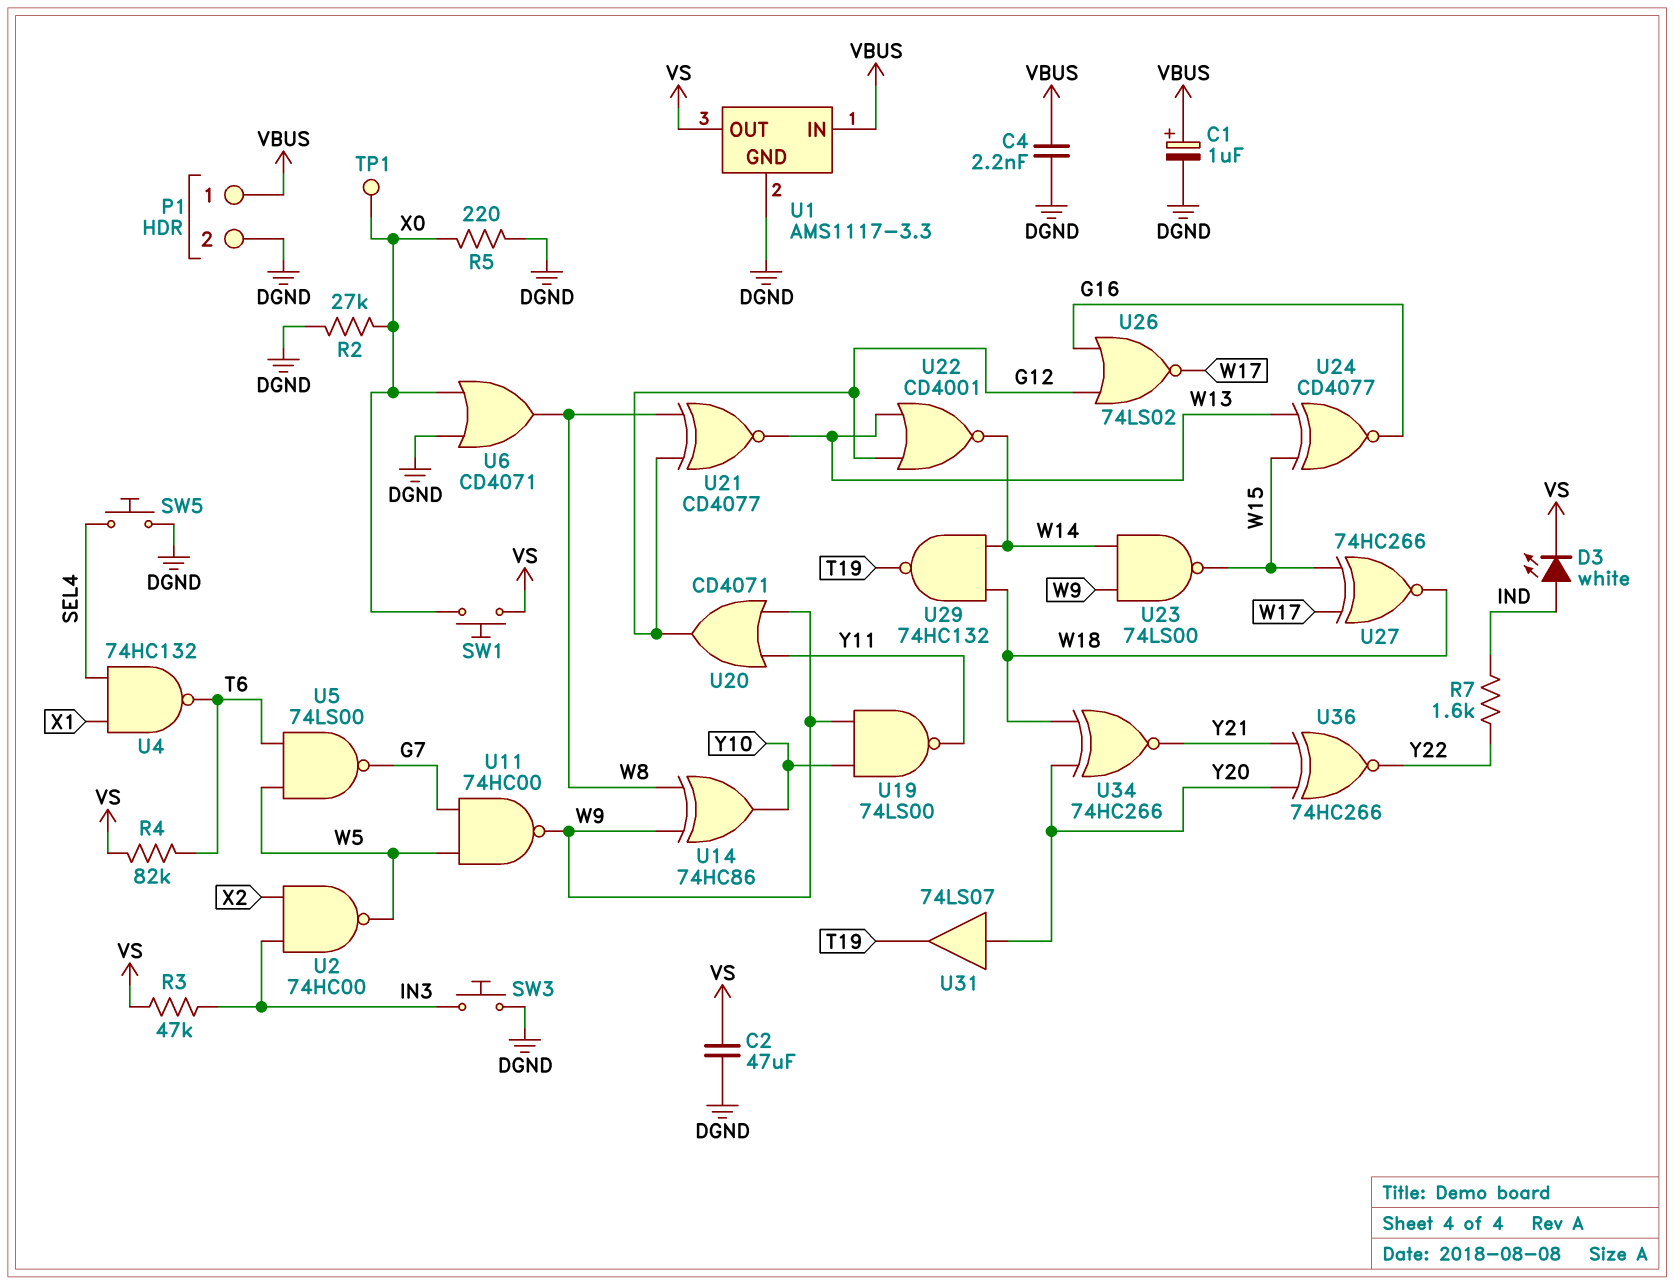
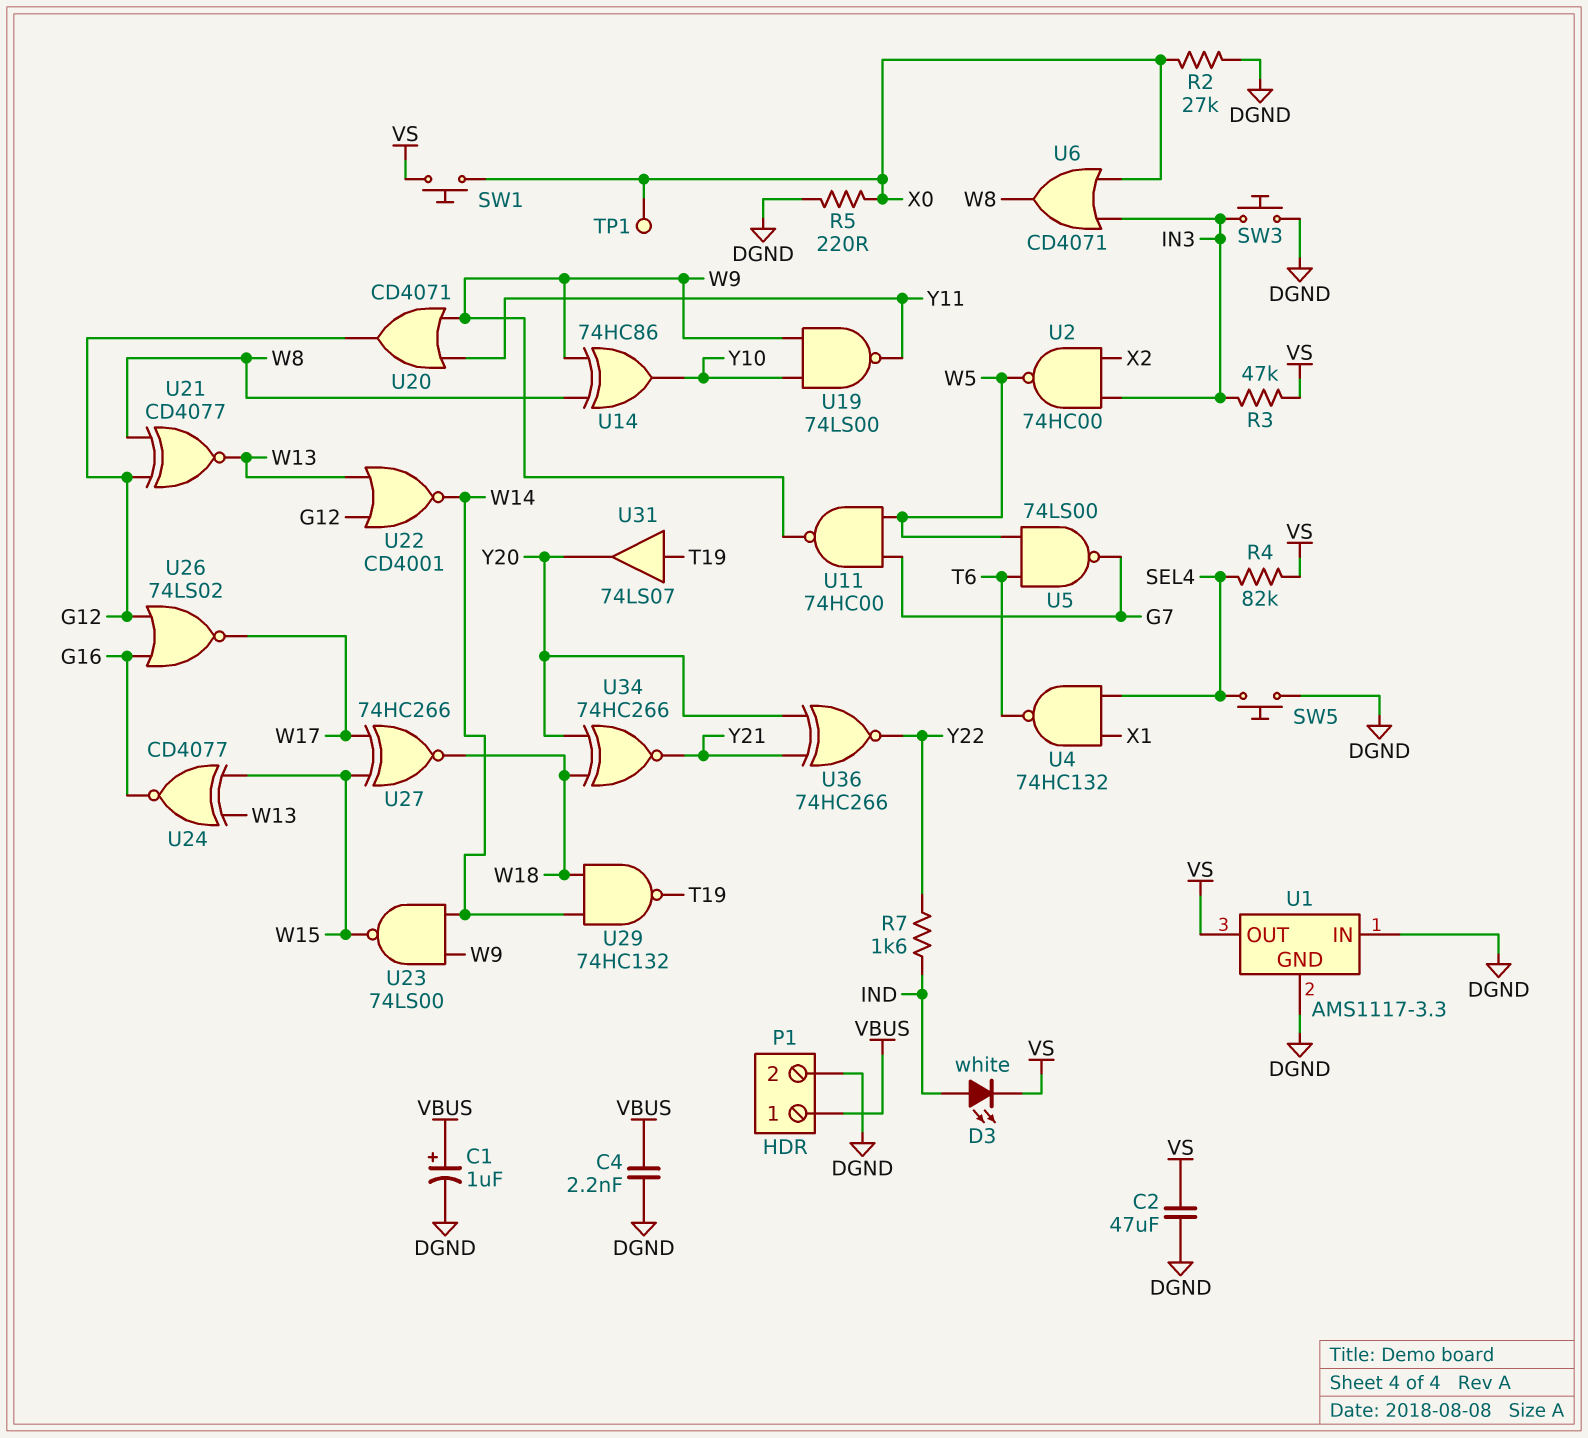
R4: 82k (T6, VS) -> 82k (SEL4, VS)
U1 pin IN: VBUS -> DGND
U6: OR CD4071 (in DGND, in X0, out W8) -> OR CD4071 (in IN3, in X0, out W8)
U31: buffer 74LS07 (in Y20, out T19) -> buffer 74LS07 (in T19, out Y20)

